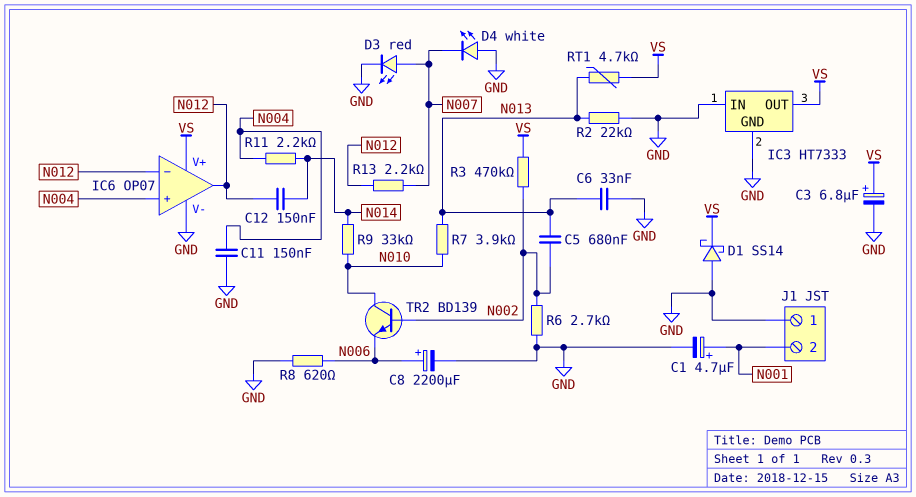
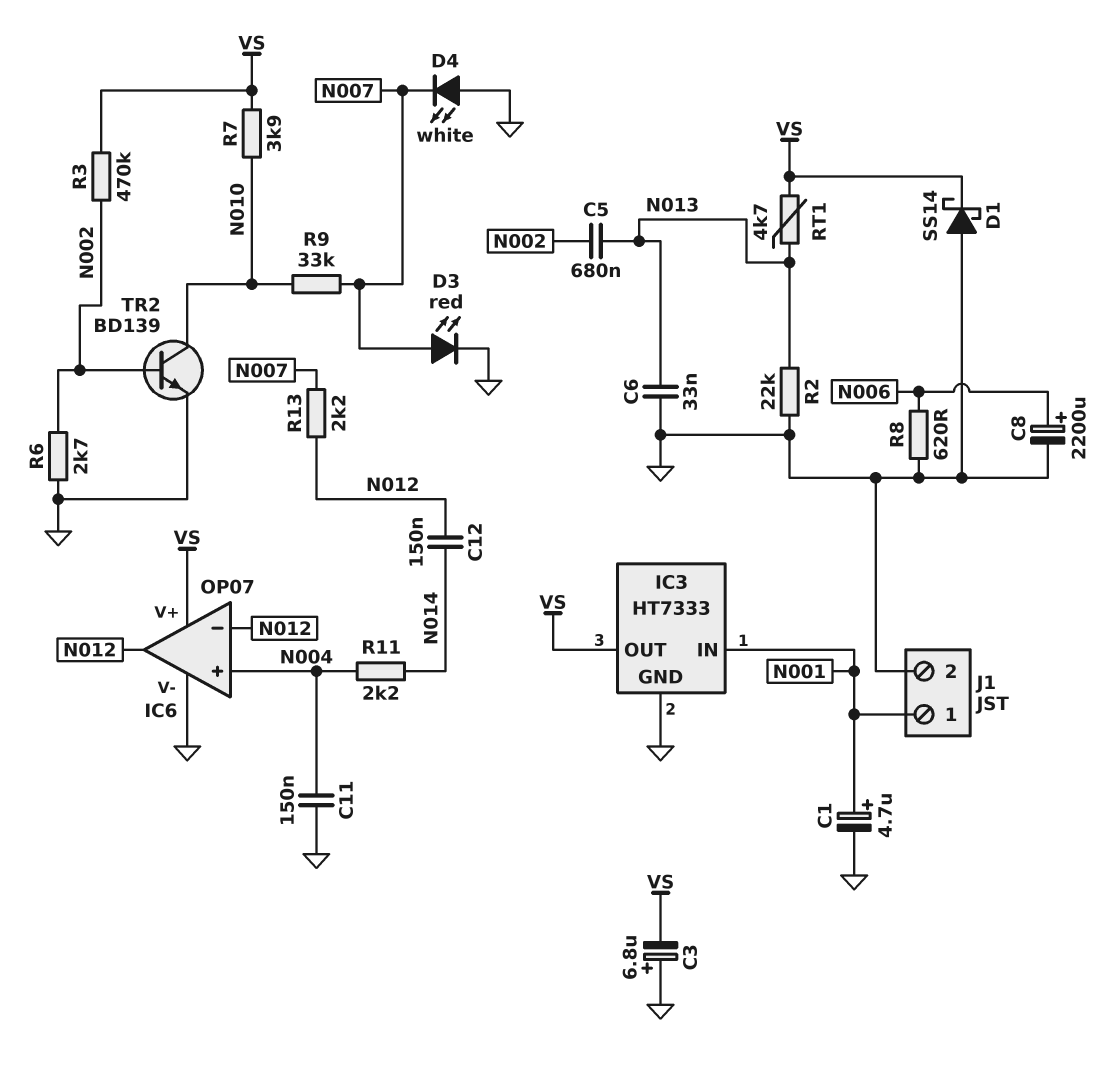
C3: 6.8uF (plus VS, minus GND) -> 6.8uF (plus GND, minus VS)
IC3 pin IN: GND -> N001
J1 pin 1: GND -> N001
J1 pin 2: N001 -> GND
R7: 3.9k (N010, N013) -> 3.9k (N010, VS)
R9: 33k (N010, N014) -> 33k (N007, N010)
TR2: NPN BD139 (B N002, C N010, E N006) -> NPN BD139 (B N002, C N010, E GND)

